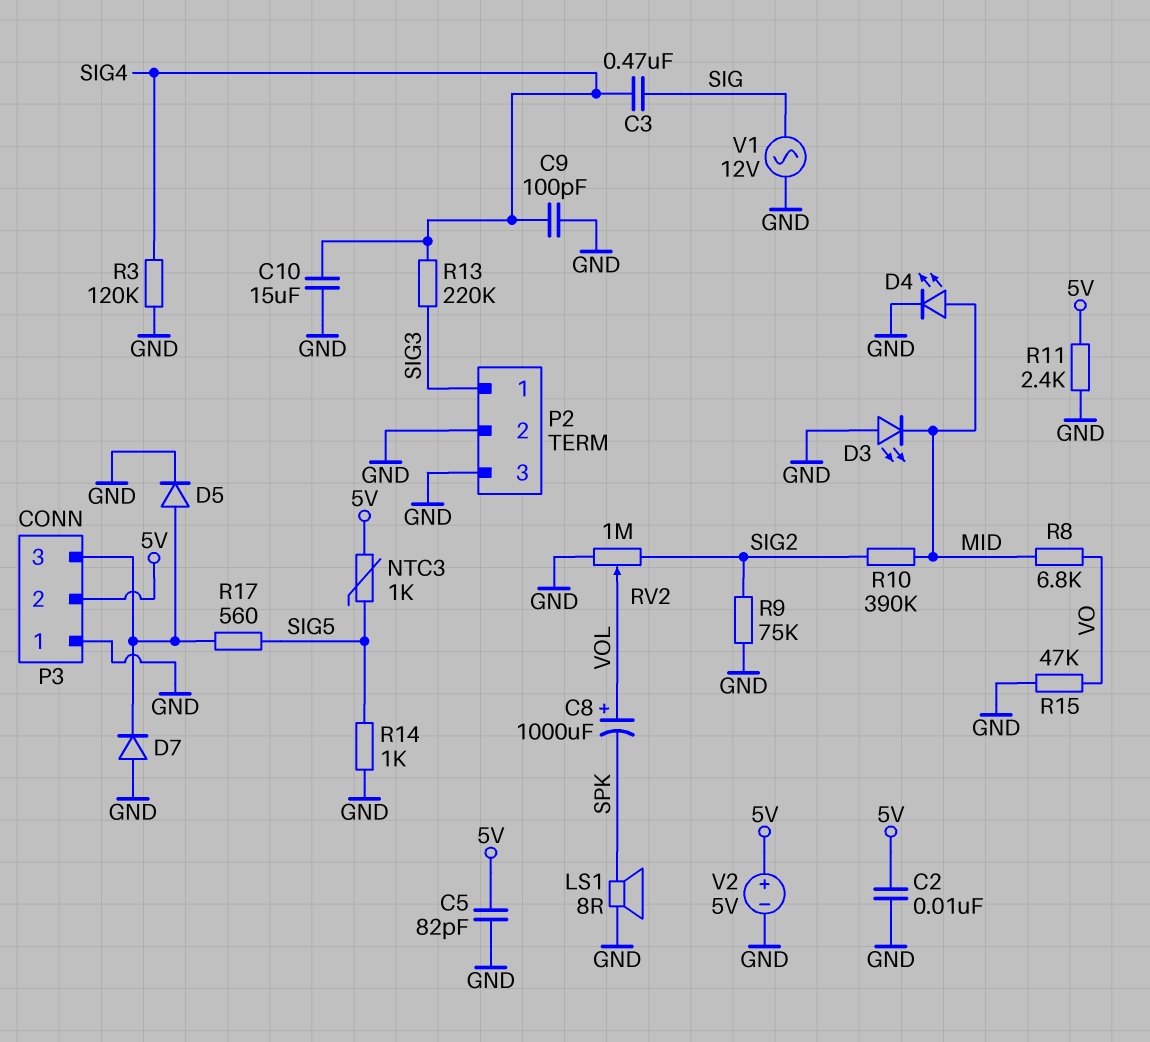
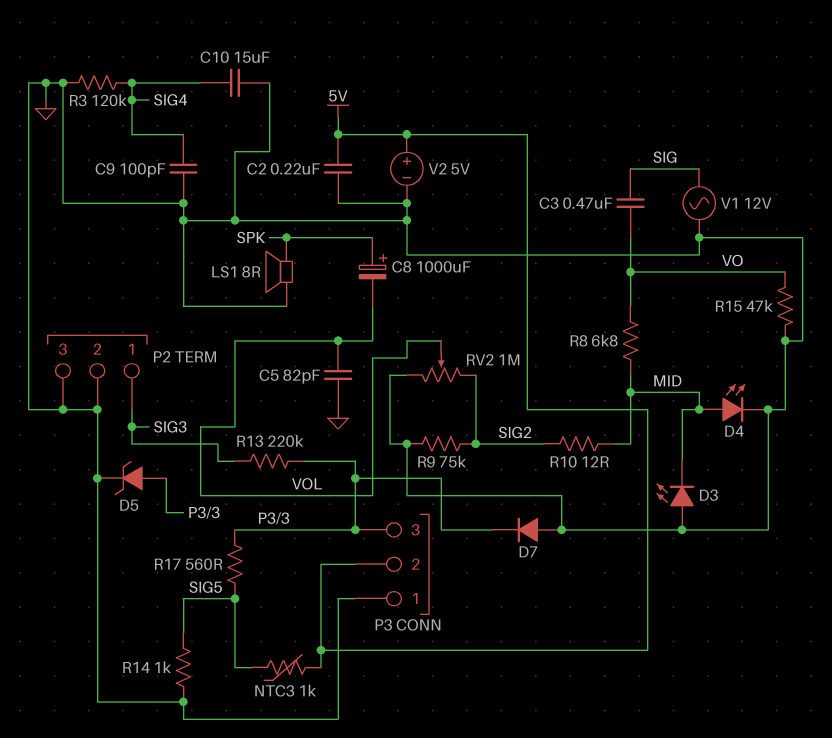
C2: 10nF (5V, GND) -> 220nF (5V, GND)
C3: 470nF (SIG, SIG4) -> 470nF (SIG, VO)
C5: 82pF (5V, GND) -> 82pF (GND, VOL)
C8: 1000uF (plus VOL, minus SPK) -> 1000uF (plus SPK, minus VOL)
D5: diode (A P3/3, K GND) -> zener (A P3/3, K GND)
R10: 390k (MID, SIG2) -> 12 (MID, SIG2)
R11: 2.4k (5V, GND) -> none
R13: 220k (SIG3, SIG4) -> 220k (P3/3, SIG3)

